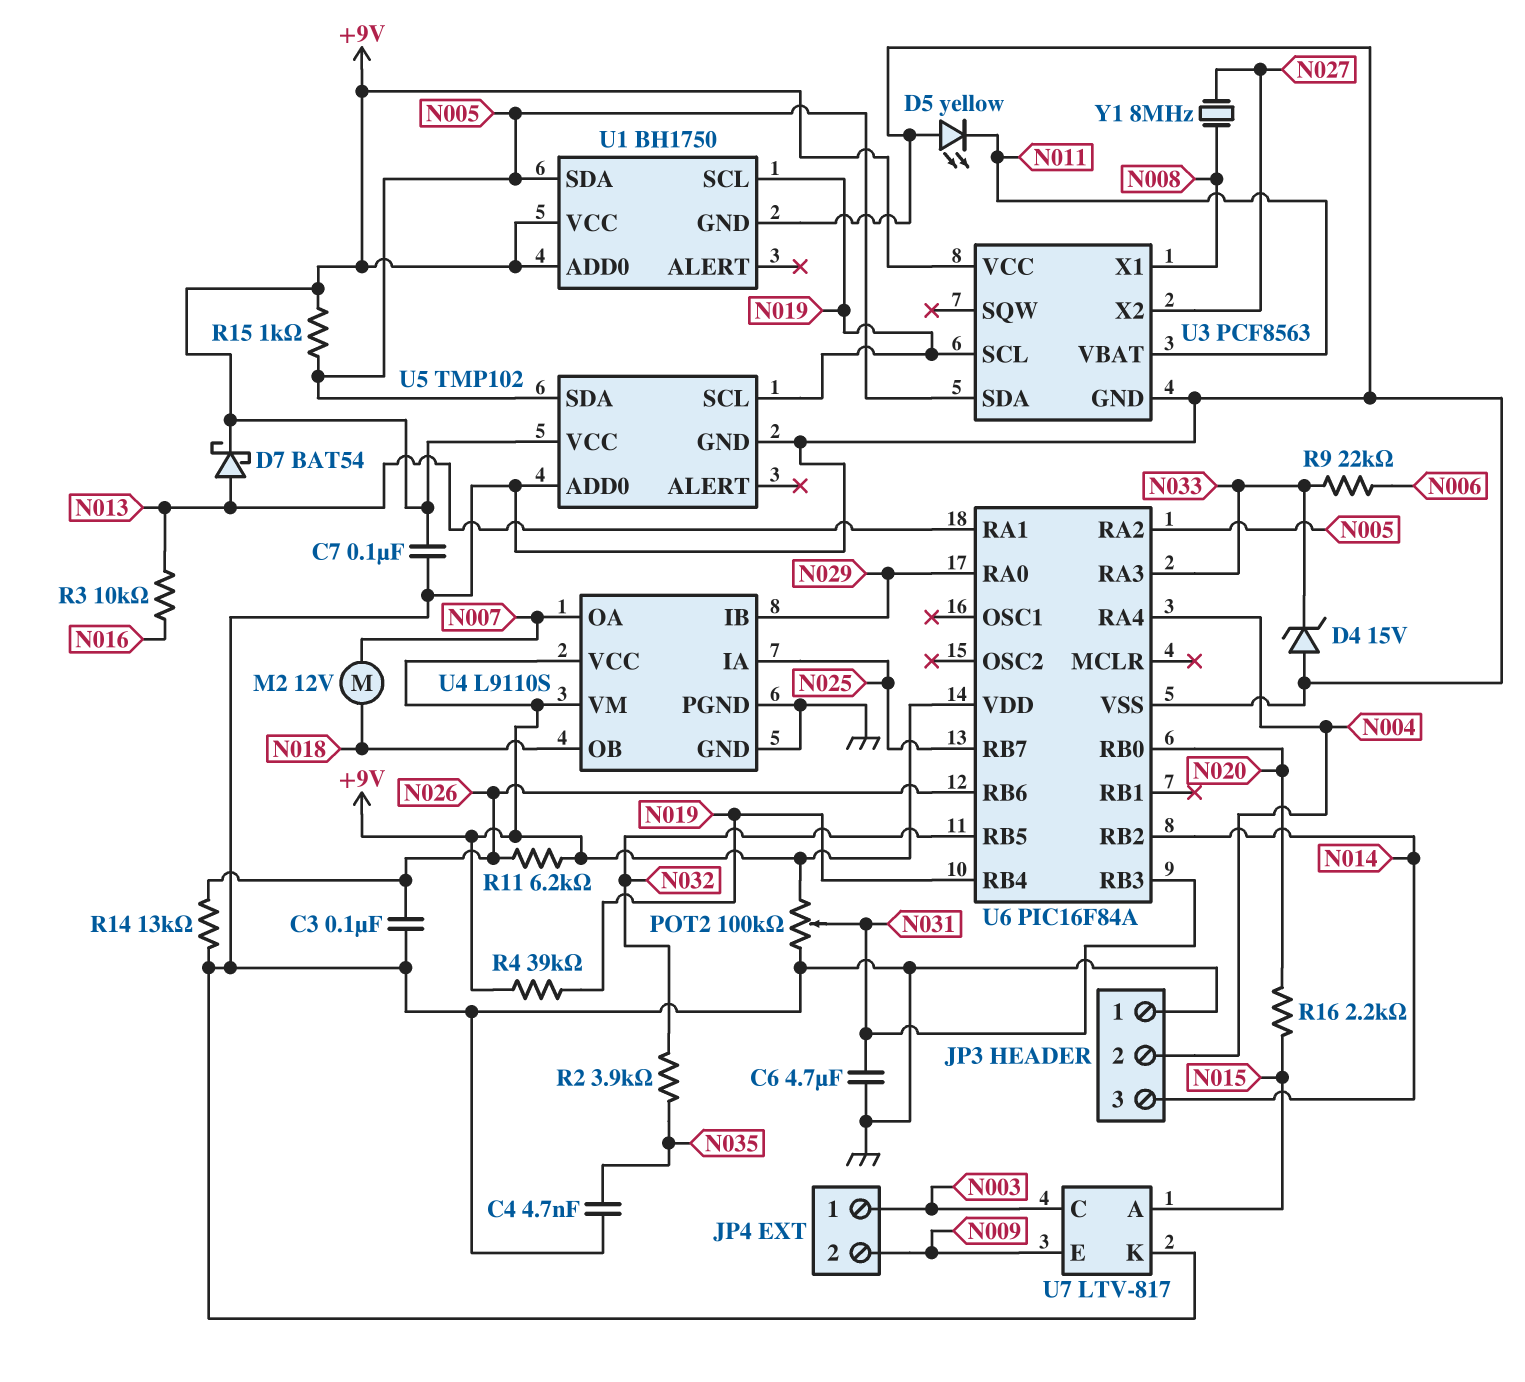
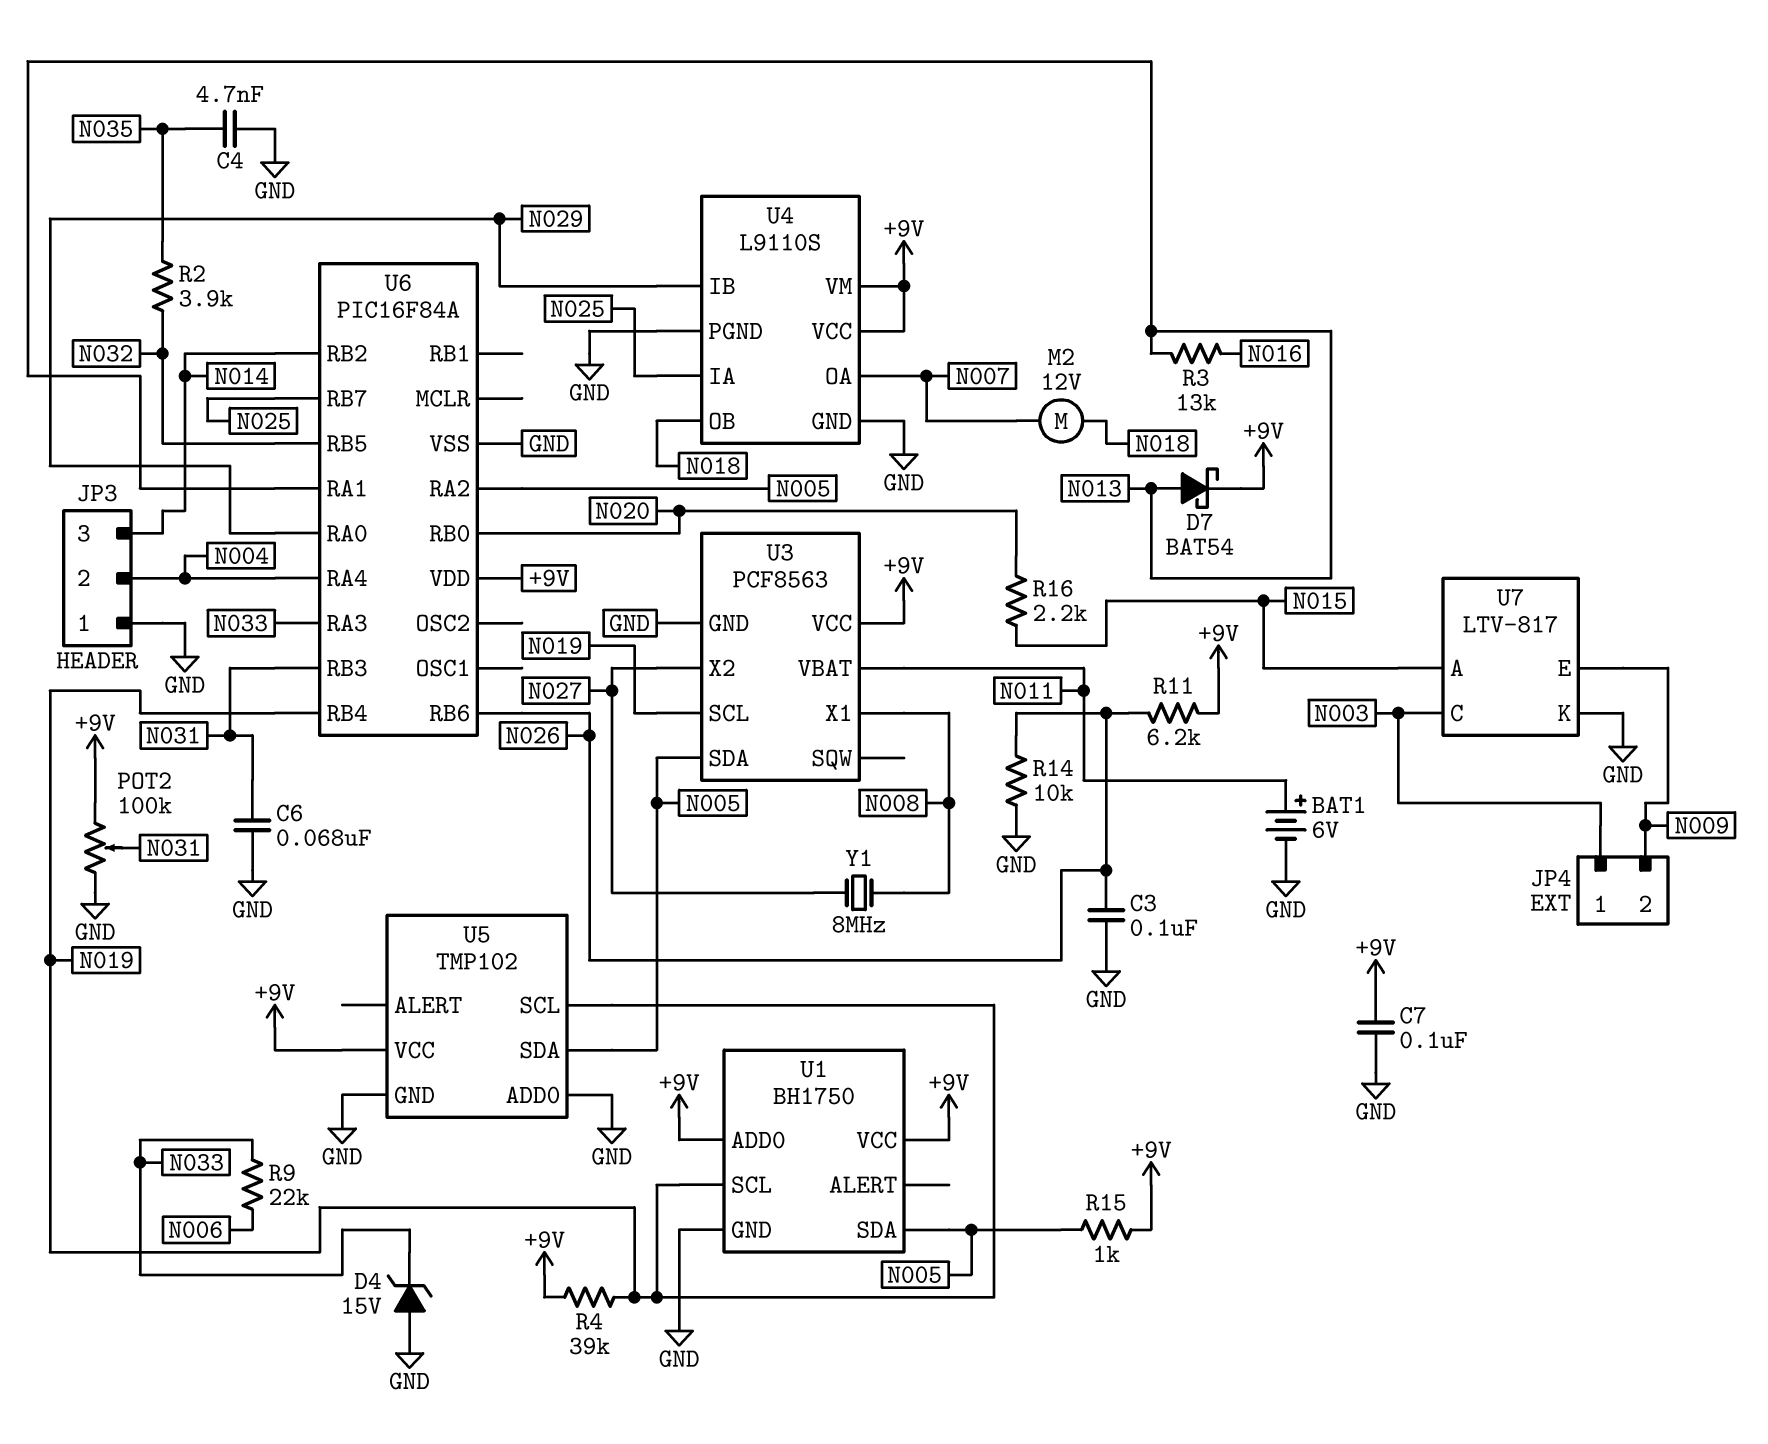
BAT1: none -> 6V (plus N011, minus GND)
C6: 4.7uF (GND, N031) -> 68nF (GND, N031)
D5: LED yellow (A GND, K N011) -> none
R3: 10k (N013, N016) -> 13k (N013, N016)
R14: 13k (GND, N026) -> 10k (GND, N026)

